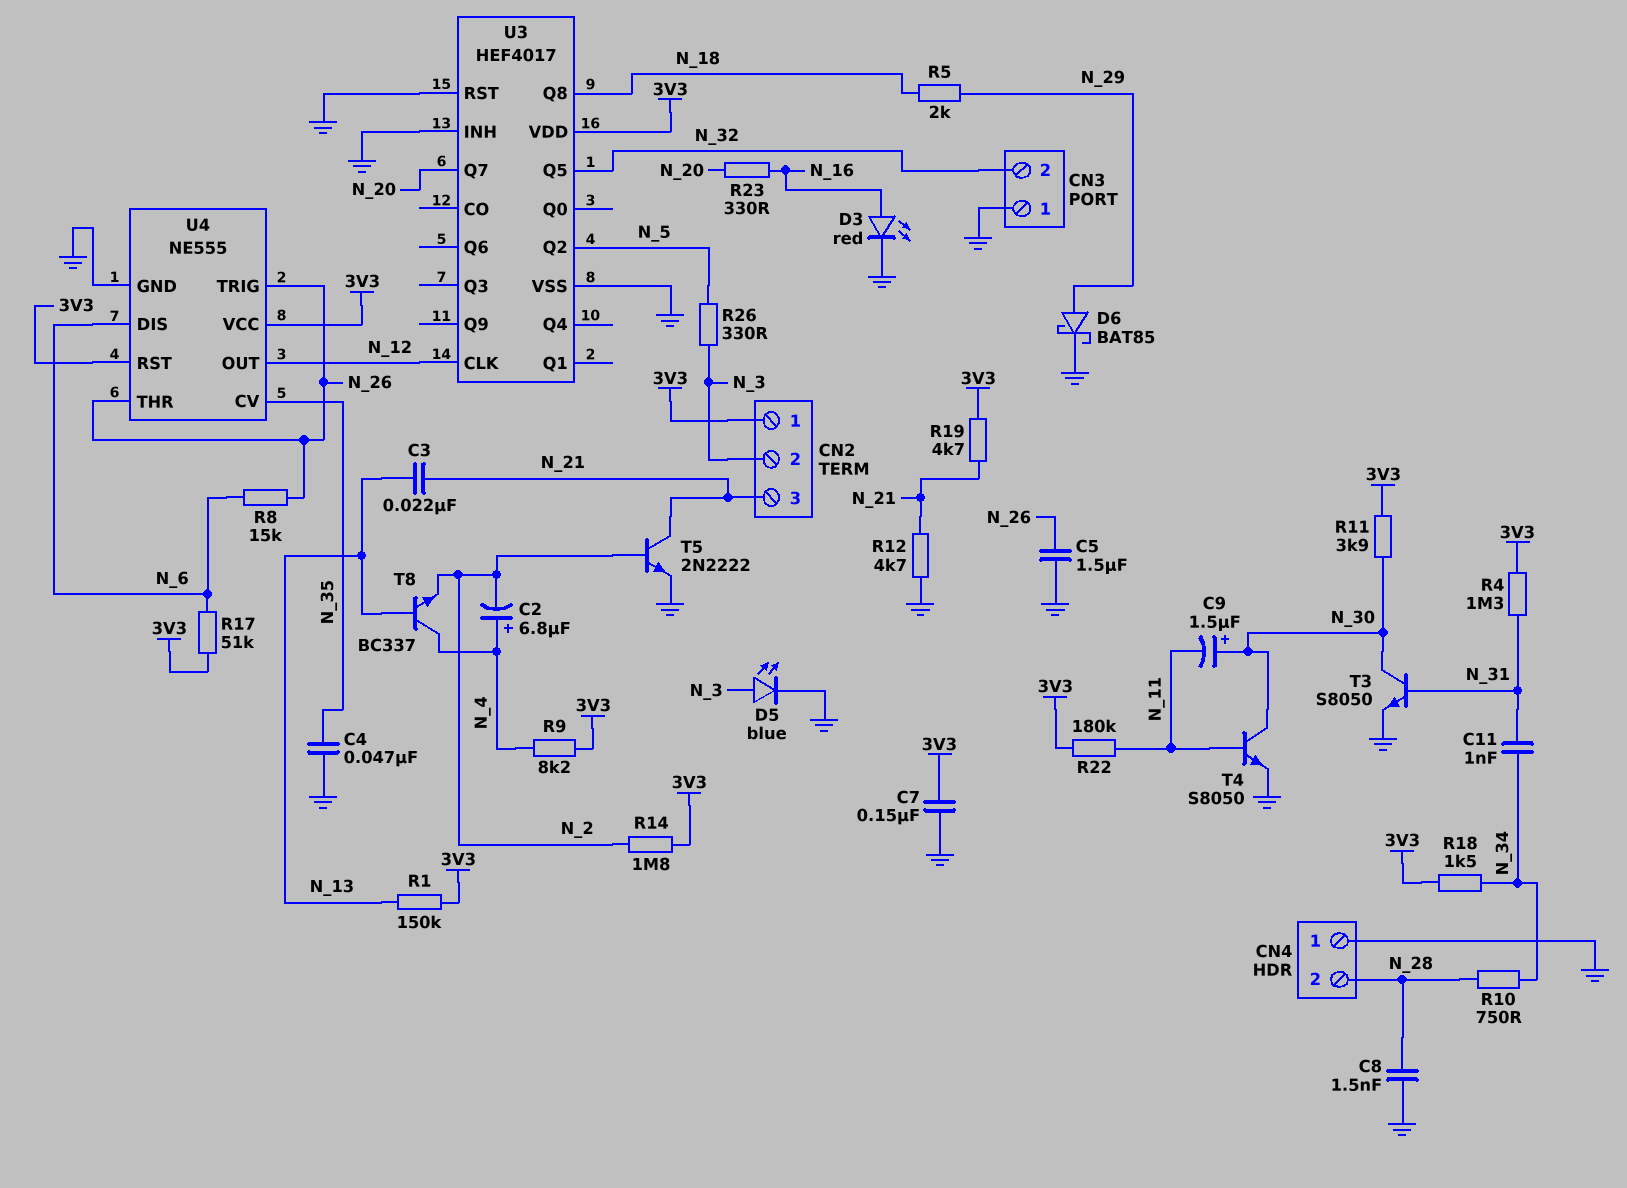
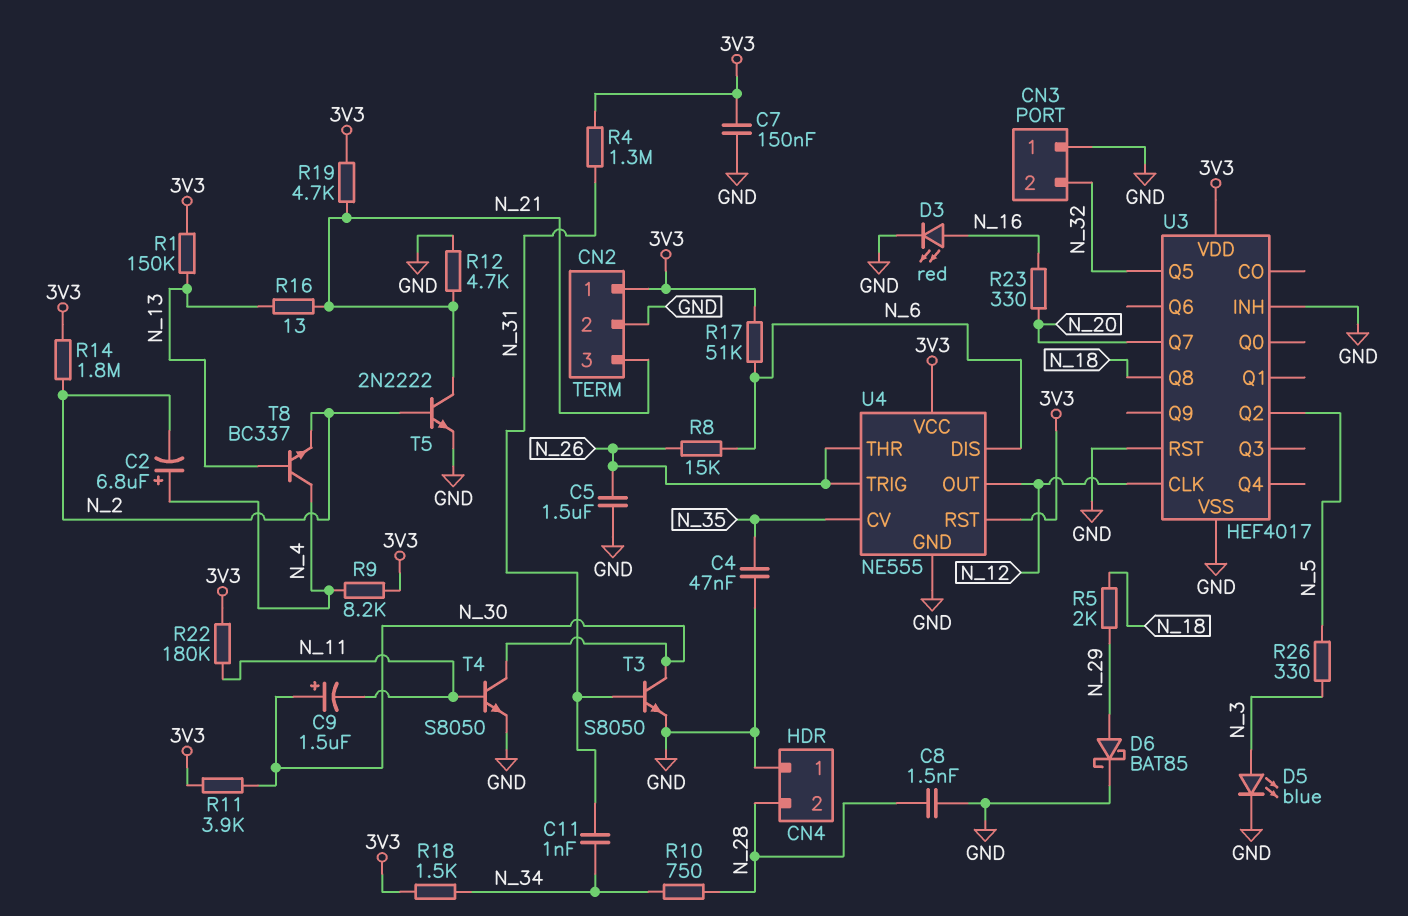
C3: 22nF (N_13, N_21) -> none
CN2 pin 2: N_3 -> GND
R16: none -> 13 (N_13, N_21)

